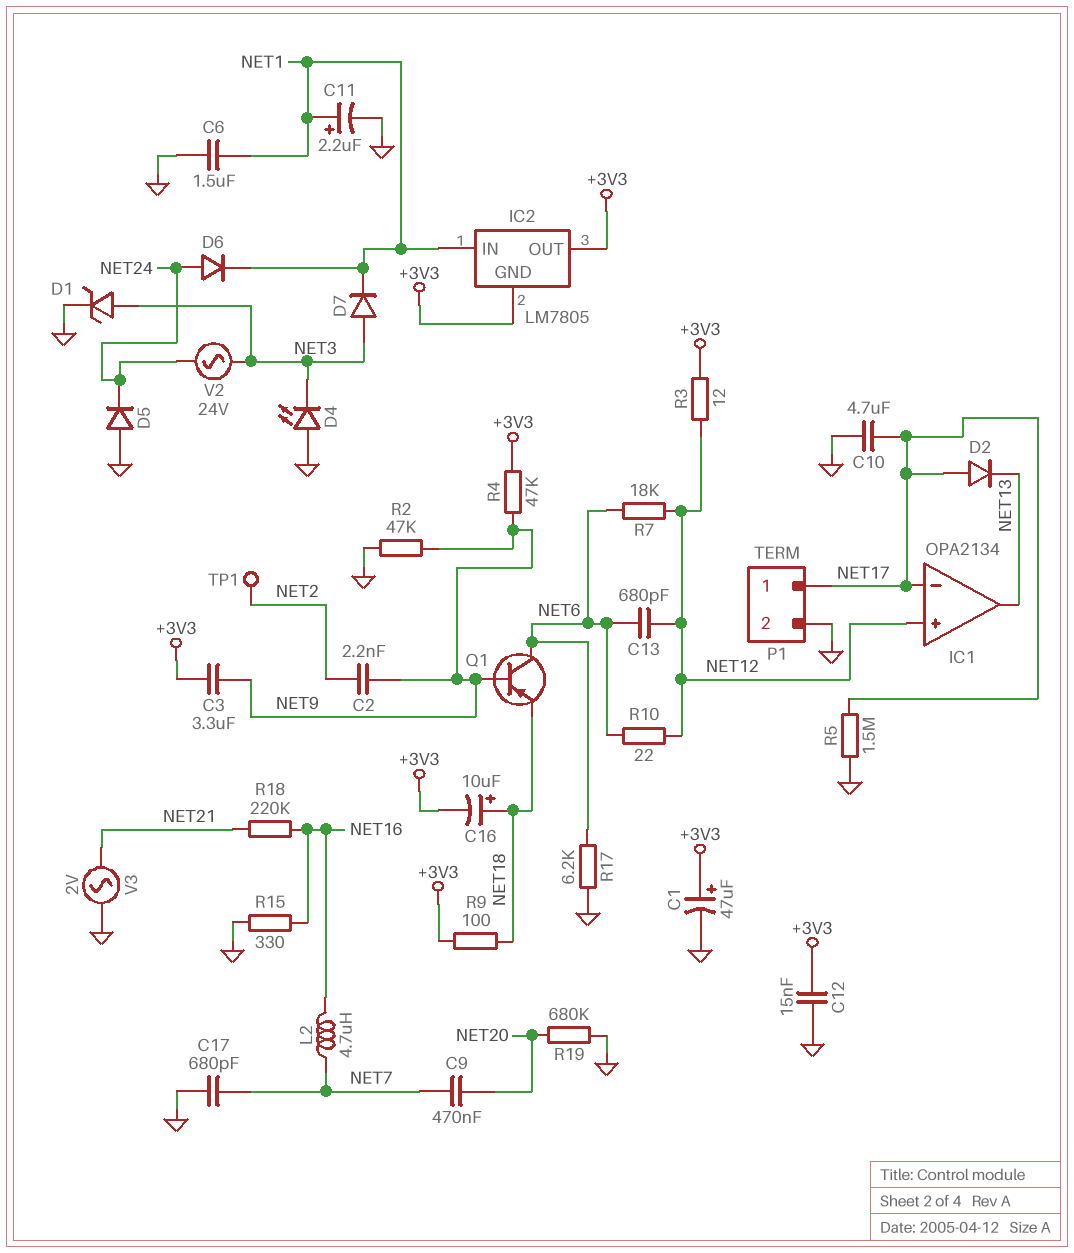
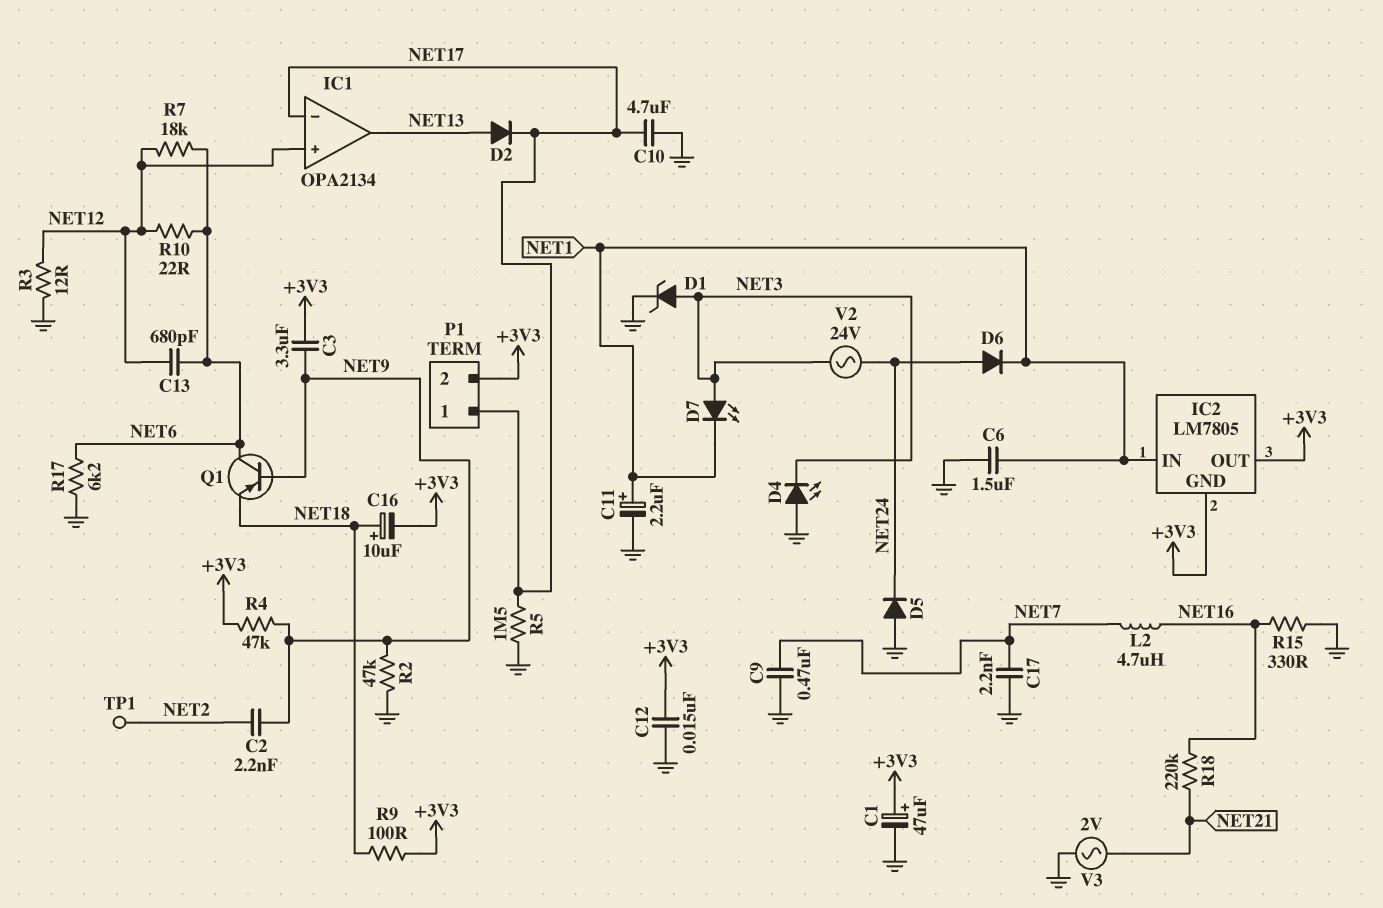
C9: 470nF (NET7, NET20) -> 470nF (GND, NET7)
C17: 680pF (GND, NET7) -> 2.2nF (GND, NET7)
D2: diode (A NET17, K NET13) -> diode (A NET13, K NET17)
D7: diode (A NET3, K NET1) -> LED (A NET3, K NET1)
P1 pin 2: GND -> +3V3
R3: 12 (+3V3, NET12) -> 12 (GND, NET12)
R19: 680k (GND, NET20) -> none

